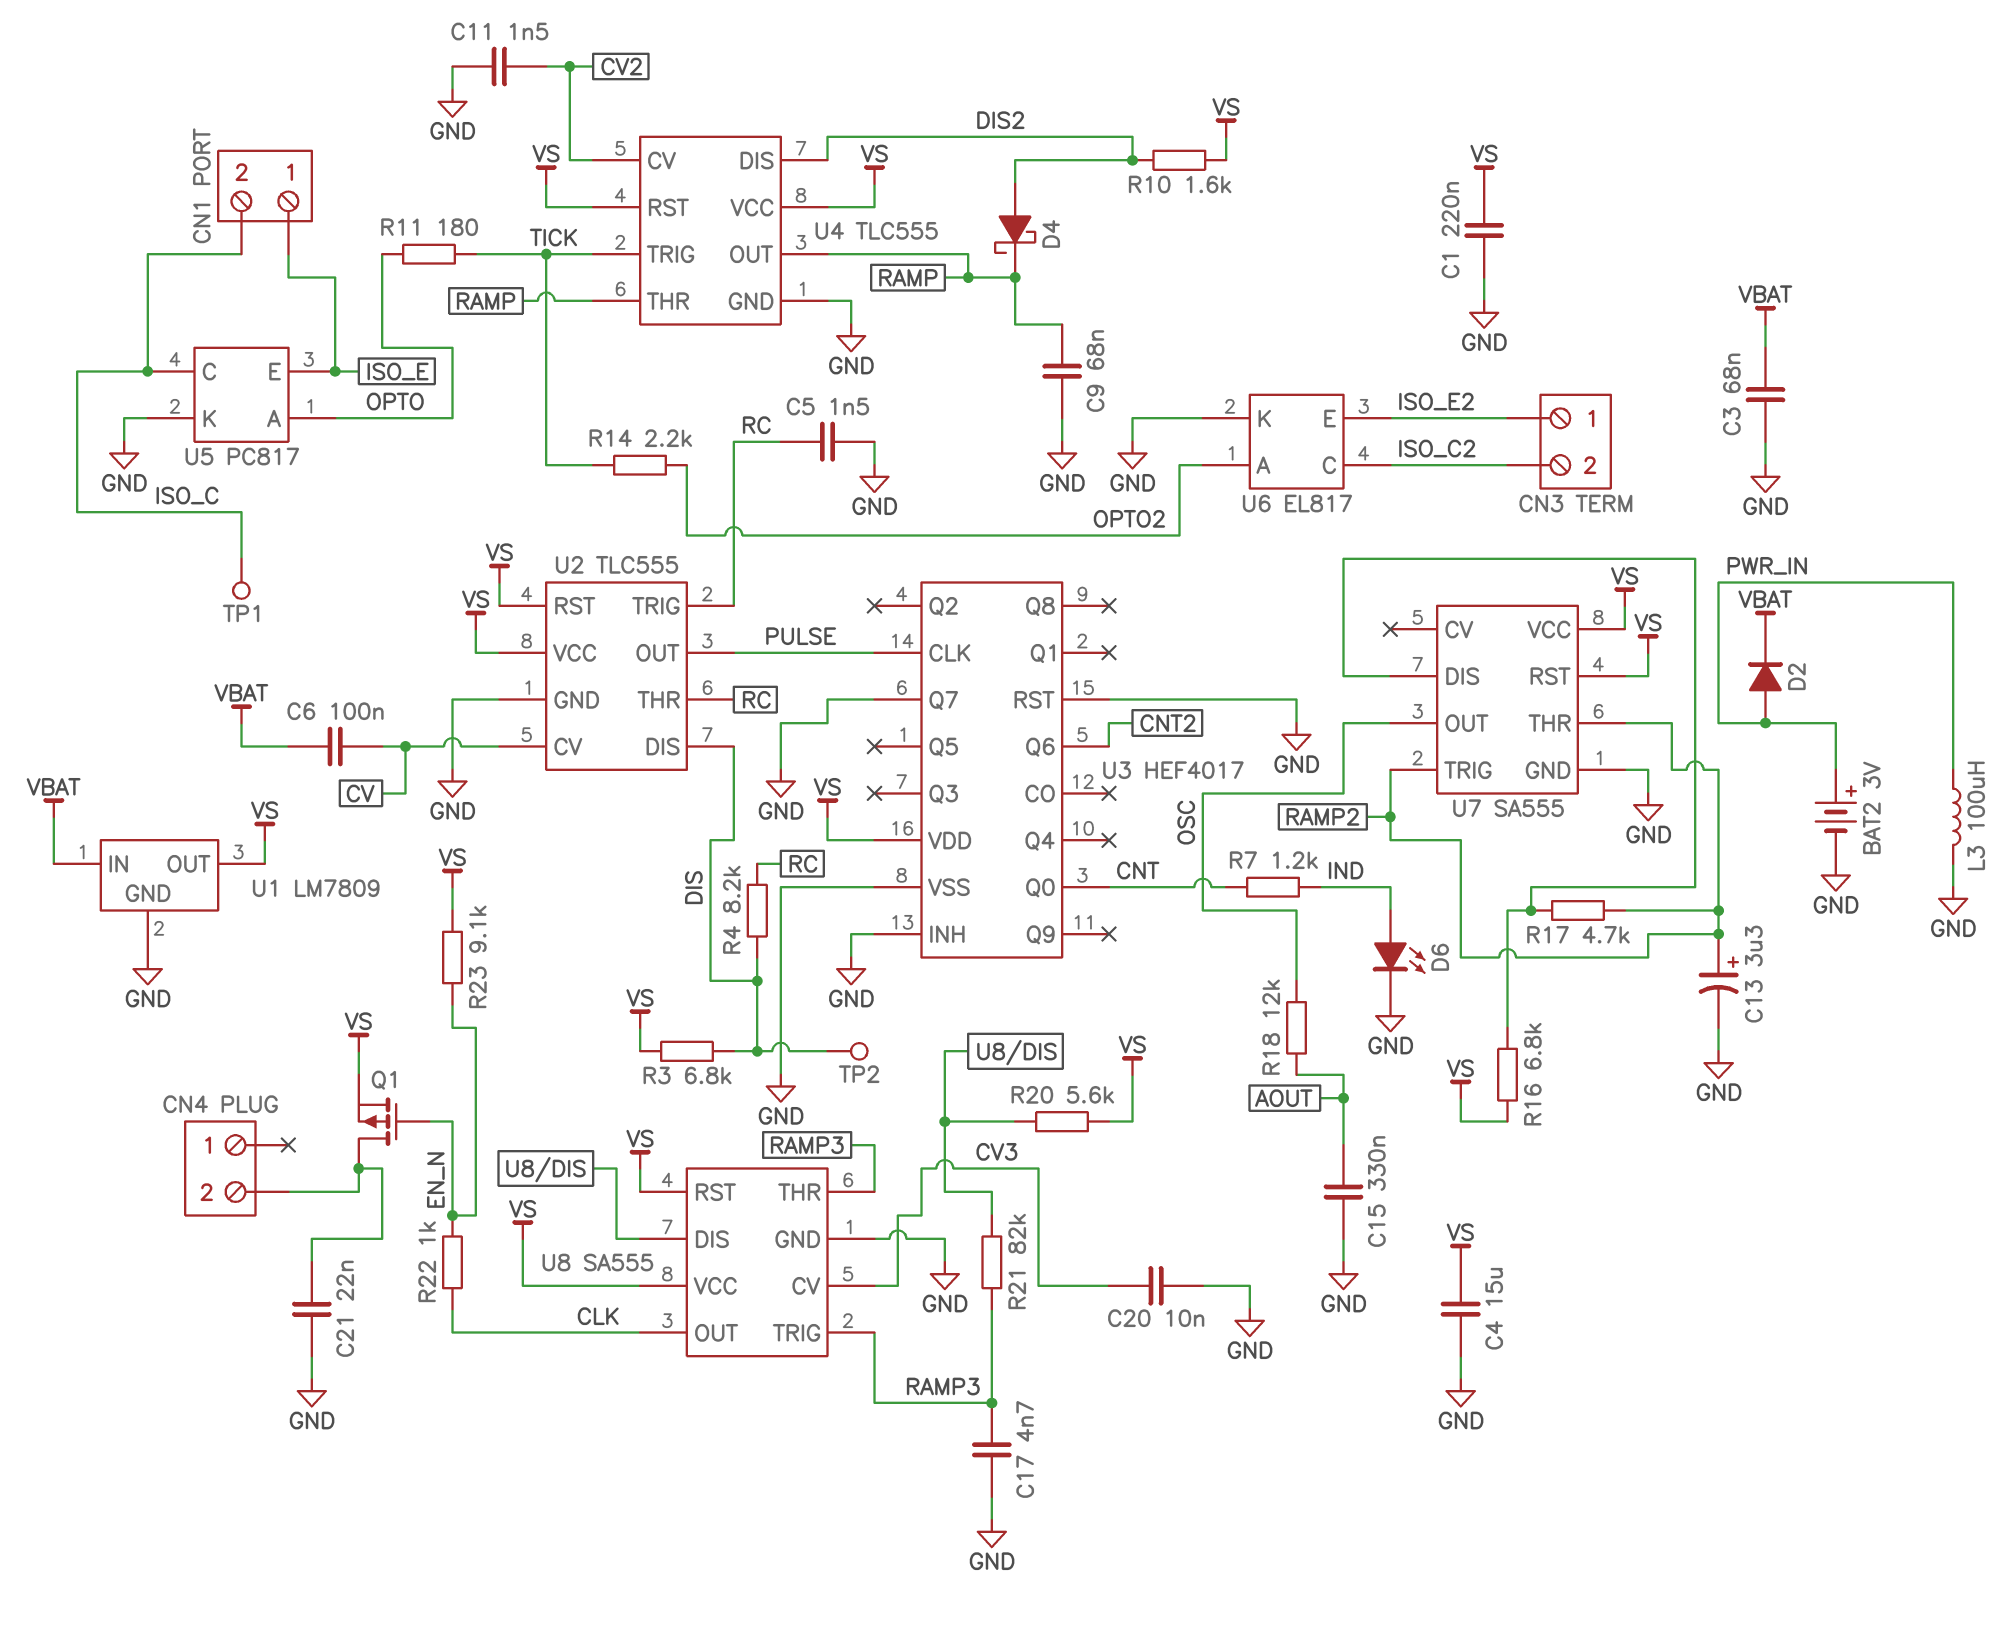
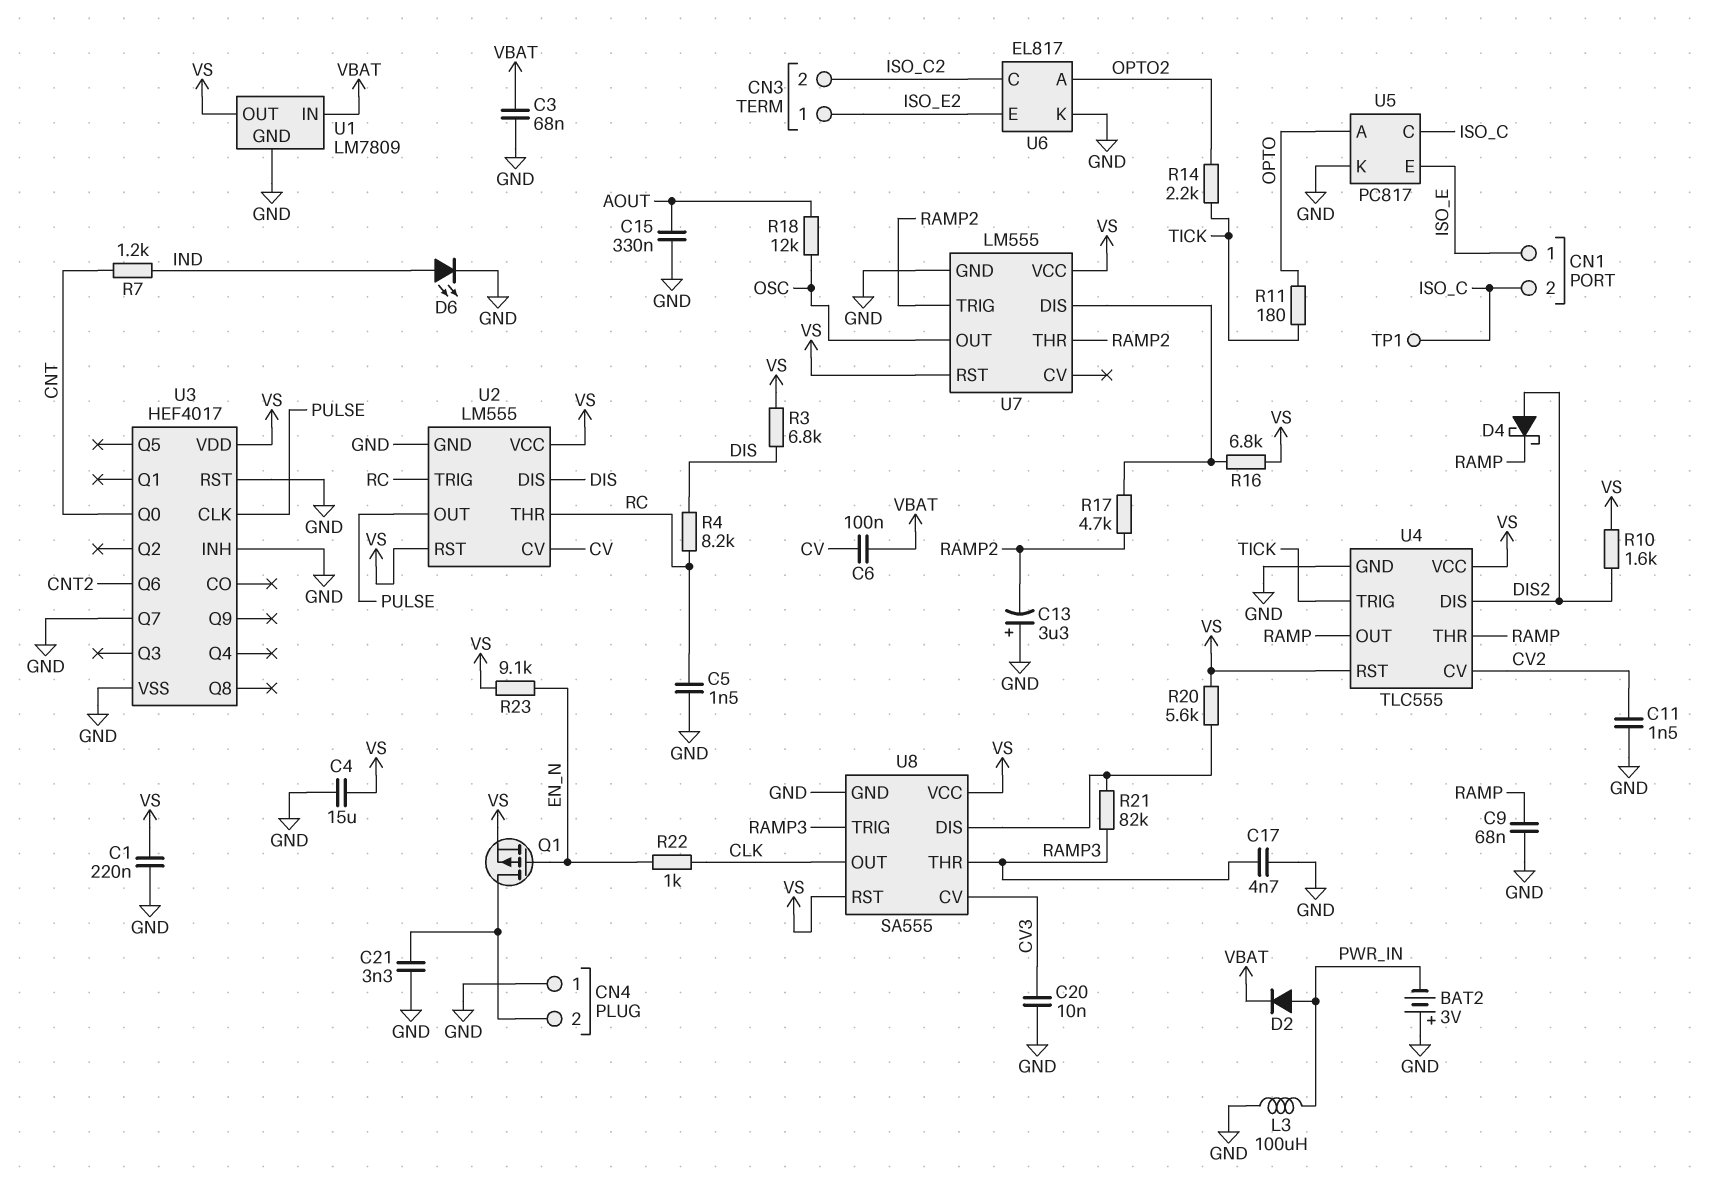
BAT2: 3V (plus PWR_IN, minus GND) -> 3V (plus GND, minus PWR_IN)
C13: 3.3uF (plus RAMP2, minus GND) -> 3.3uF (plus GND, minus RAMP2)
C21: 22nF (CN4/2, GND) -> 3.3nF (CN4/2, GND)
CN4 pin 1: none -> GND
TP2: test point (DIS) -> none
U2: TLC555 -> LM555
U7: SA555 -> LM555

